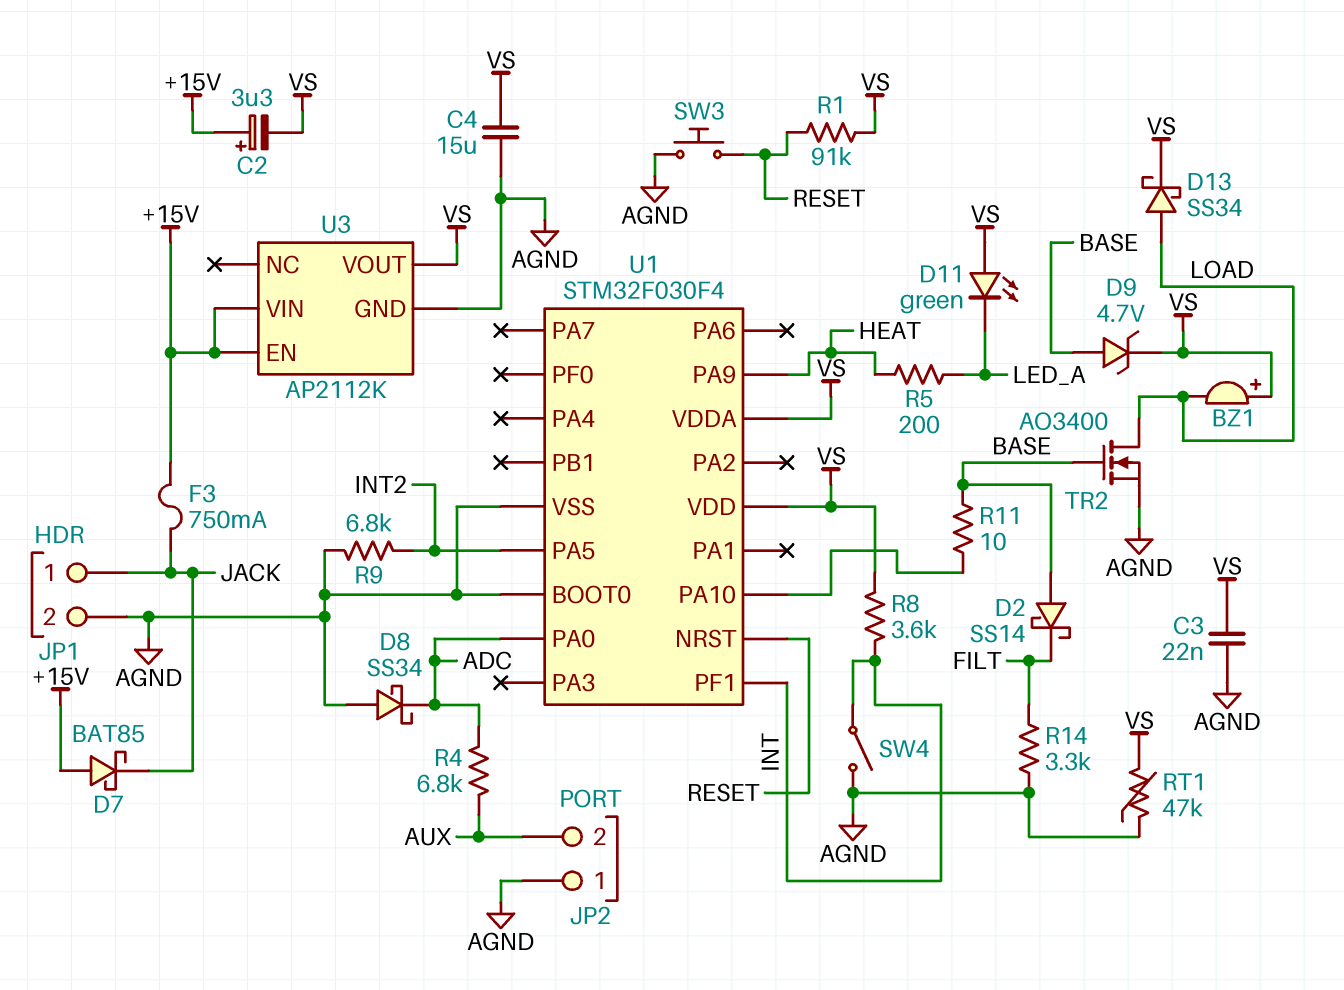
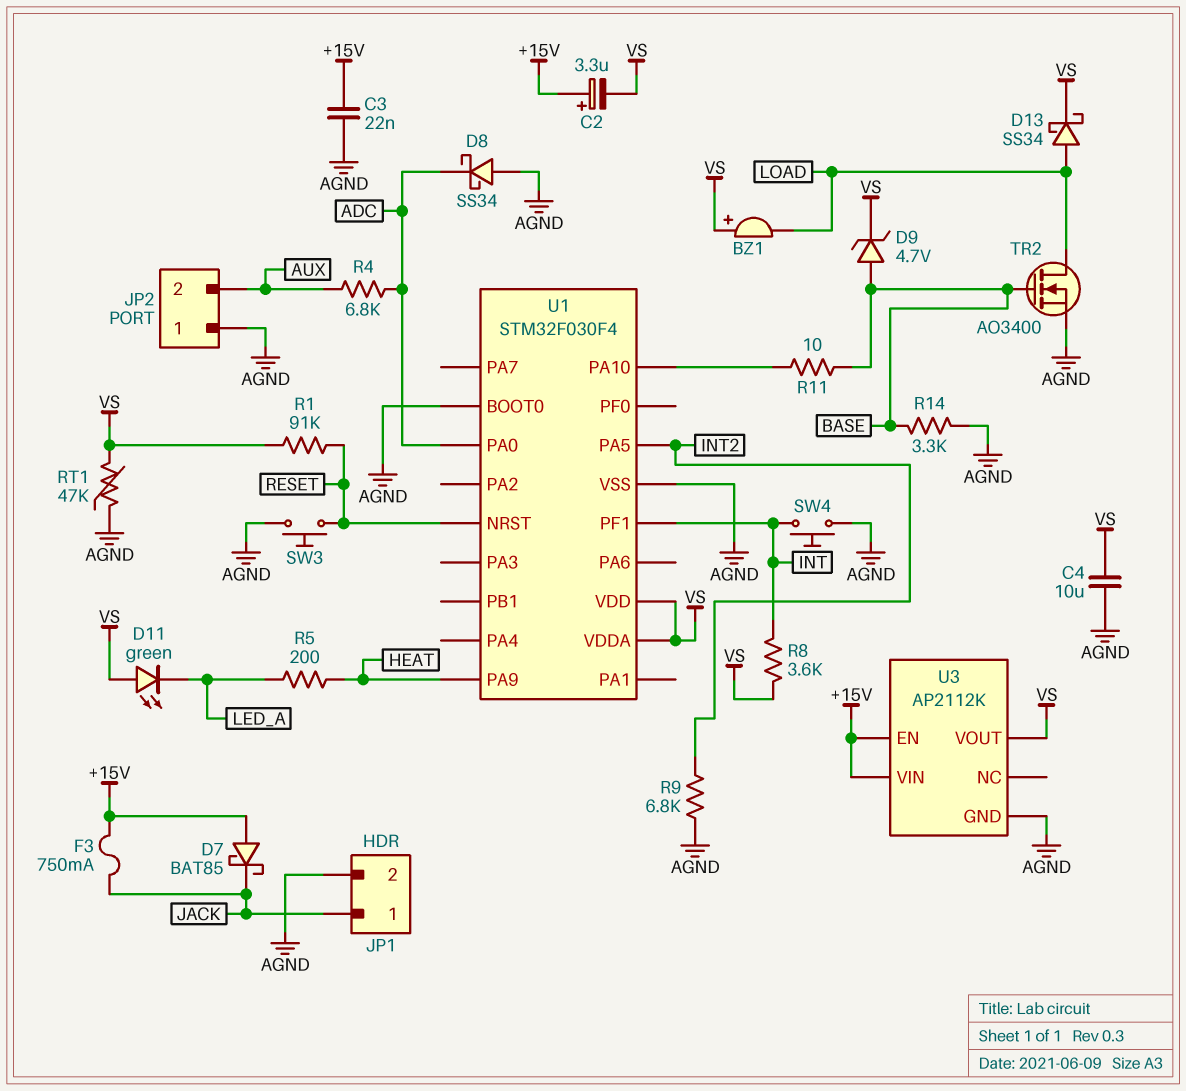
C3: 22nF (AGND, VS) -> 22nF (+15V, AGND)
C4: 15uF (AGND, VS) -> 10uF (AGND, VS)
D2: schottky SS14 (A BASE, K FILT) -> none
R14: 3.3k (AGND, FILT) -> 3.3k (AGND, BASE)
SW4: switch (AGND, INT) -> button (AGND, INT)

